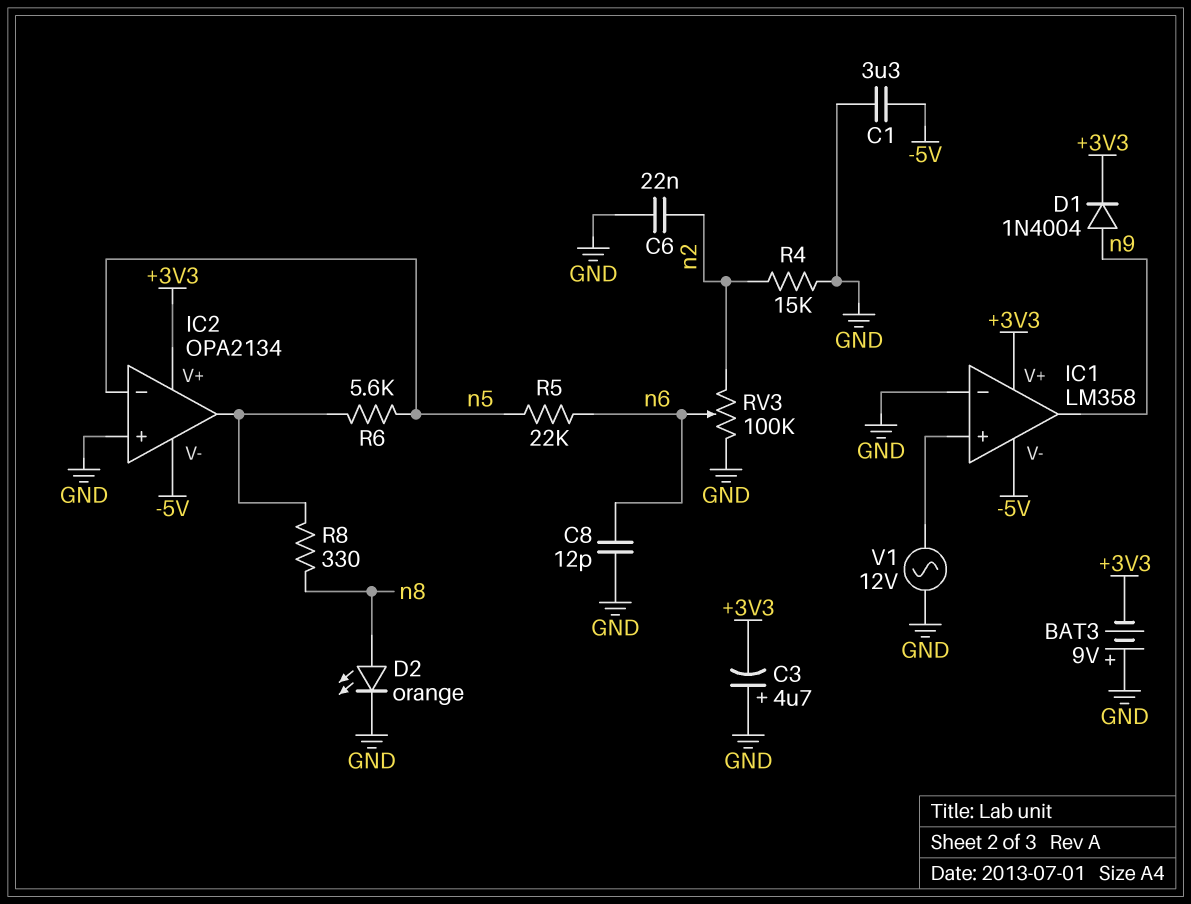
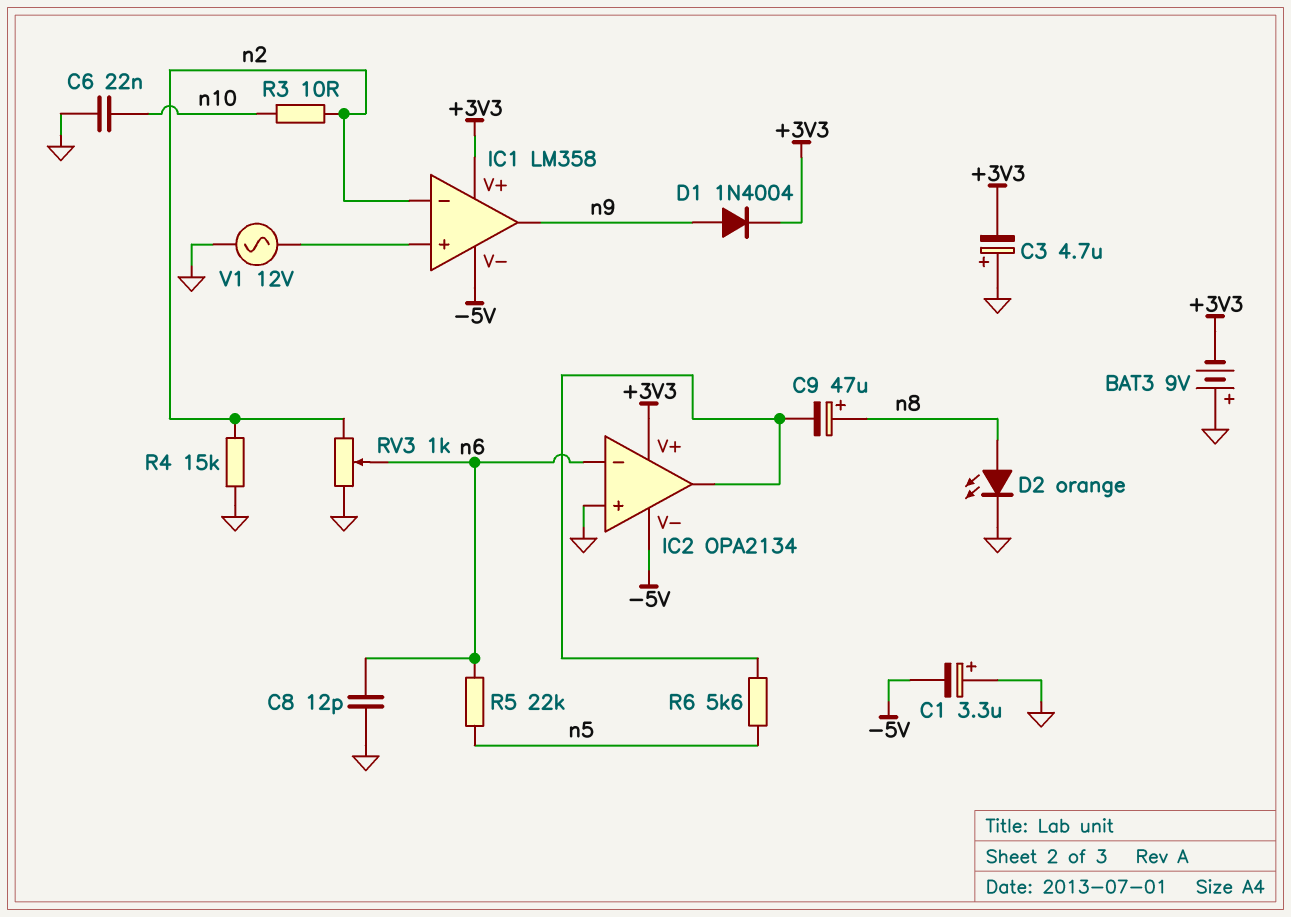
C1: 3.3uF (-5V, GND) -> 3.3uF (plus GND, minus -5V)
C6: 22nF (GND, n2) -> 22nF (GND, n10)
C9: none -> 47uF (plus n8, minus IC2/out)
IC1 pin in-: GND -> n2
IC2 pin in-: n5 -> n6
R3: none -> 10 (n2, n10)
R8: 330 (IC2/out, n8) -> none
RV3: 100k (GND, n2, wiper n6) -> 1k (GND, n2, wiper n6)

